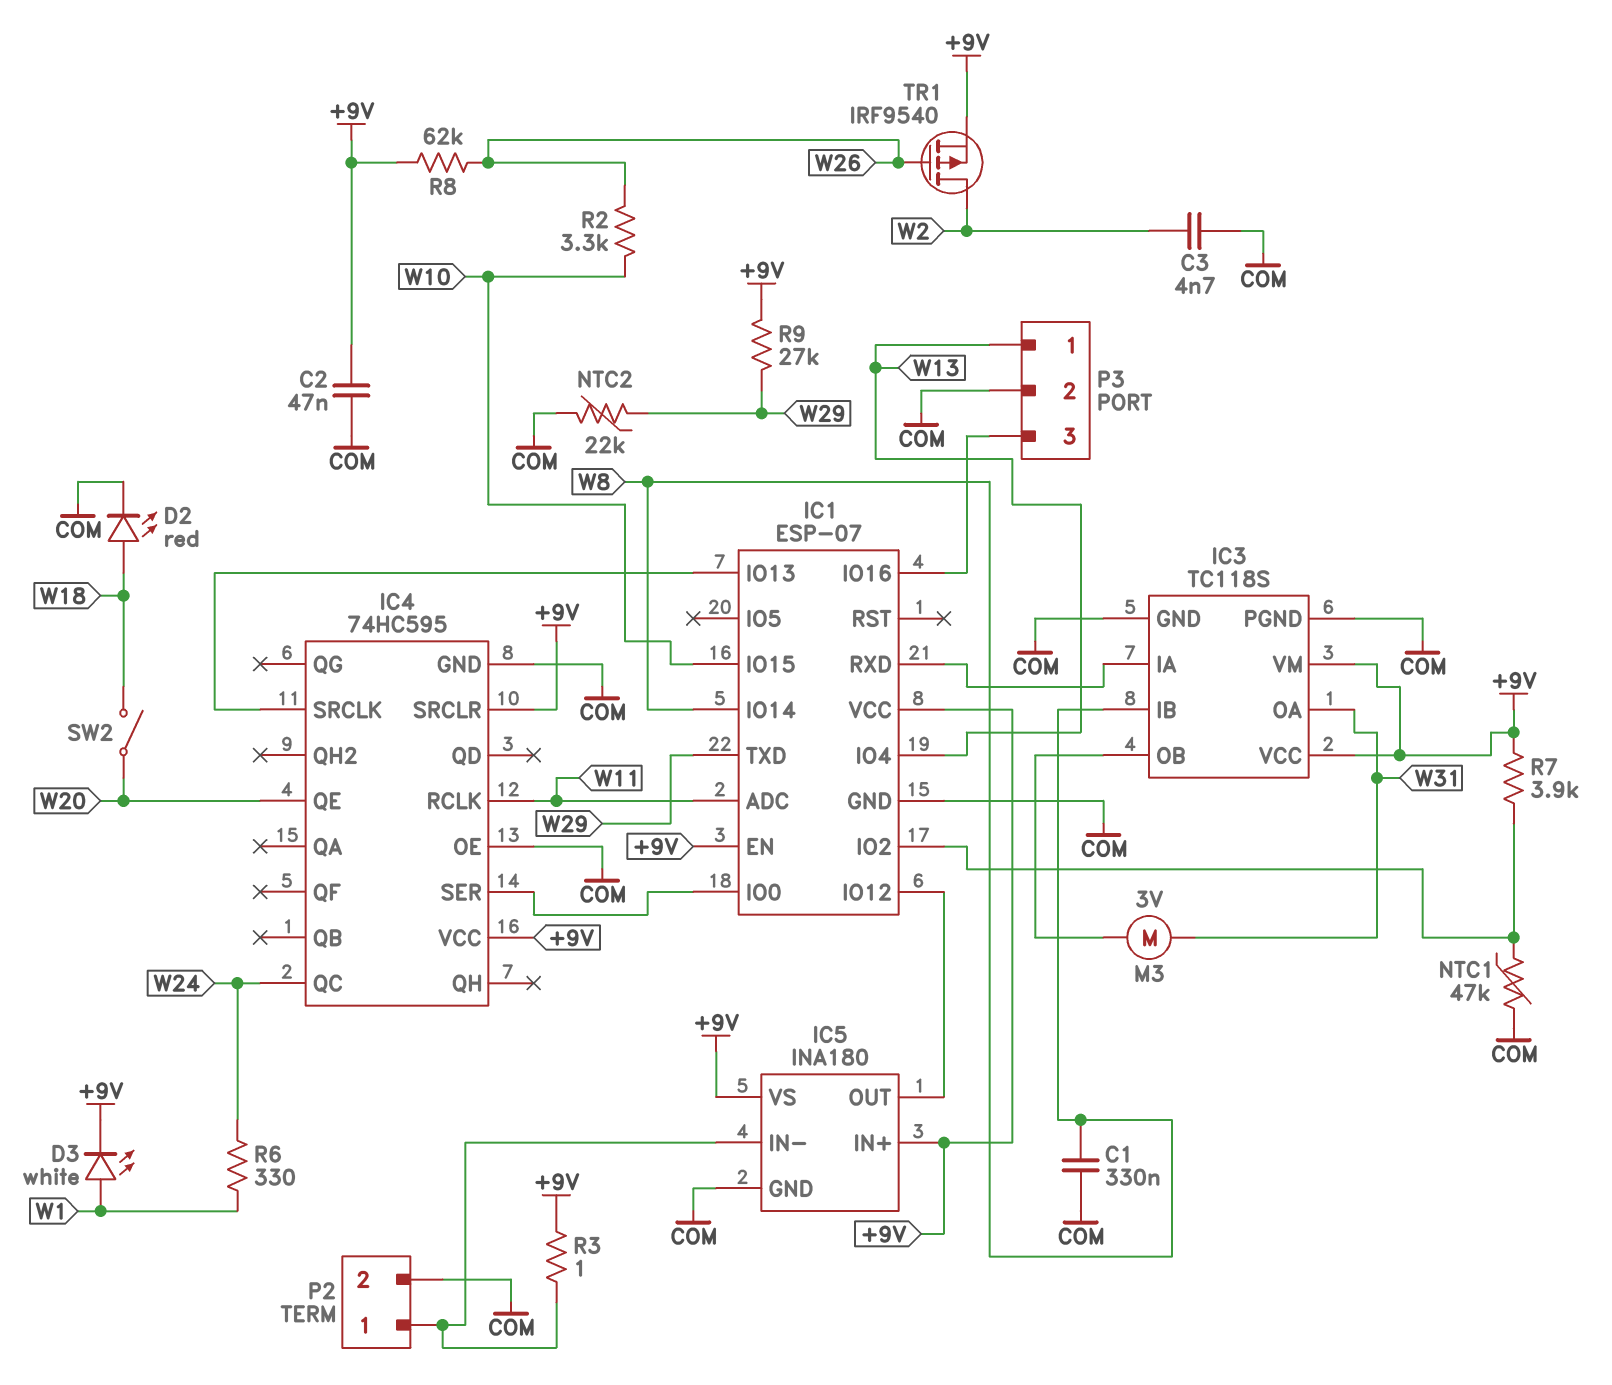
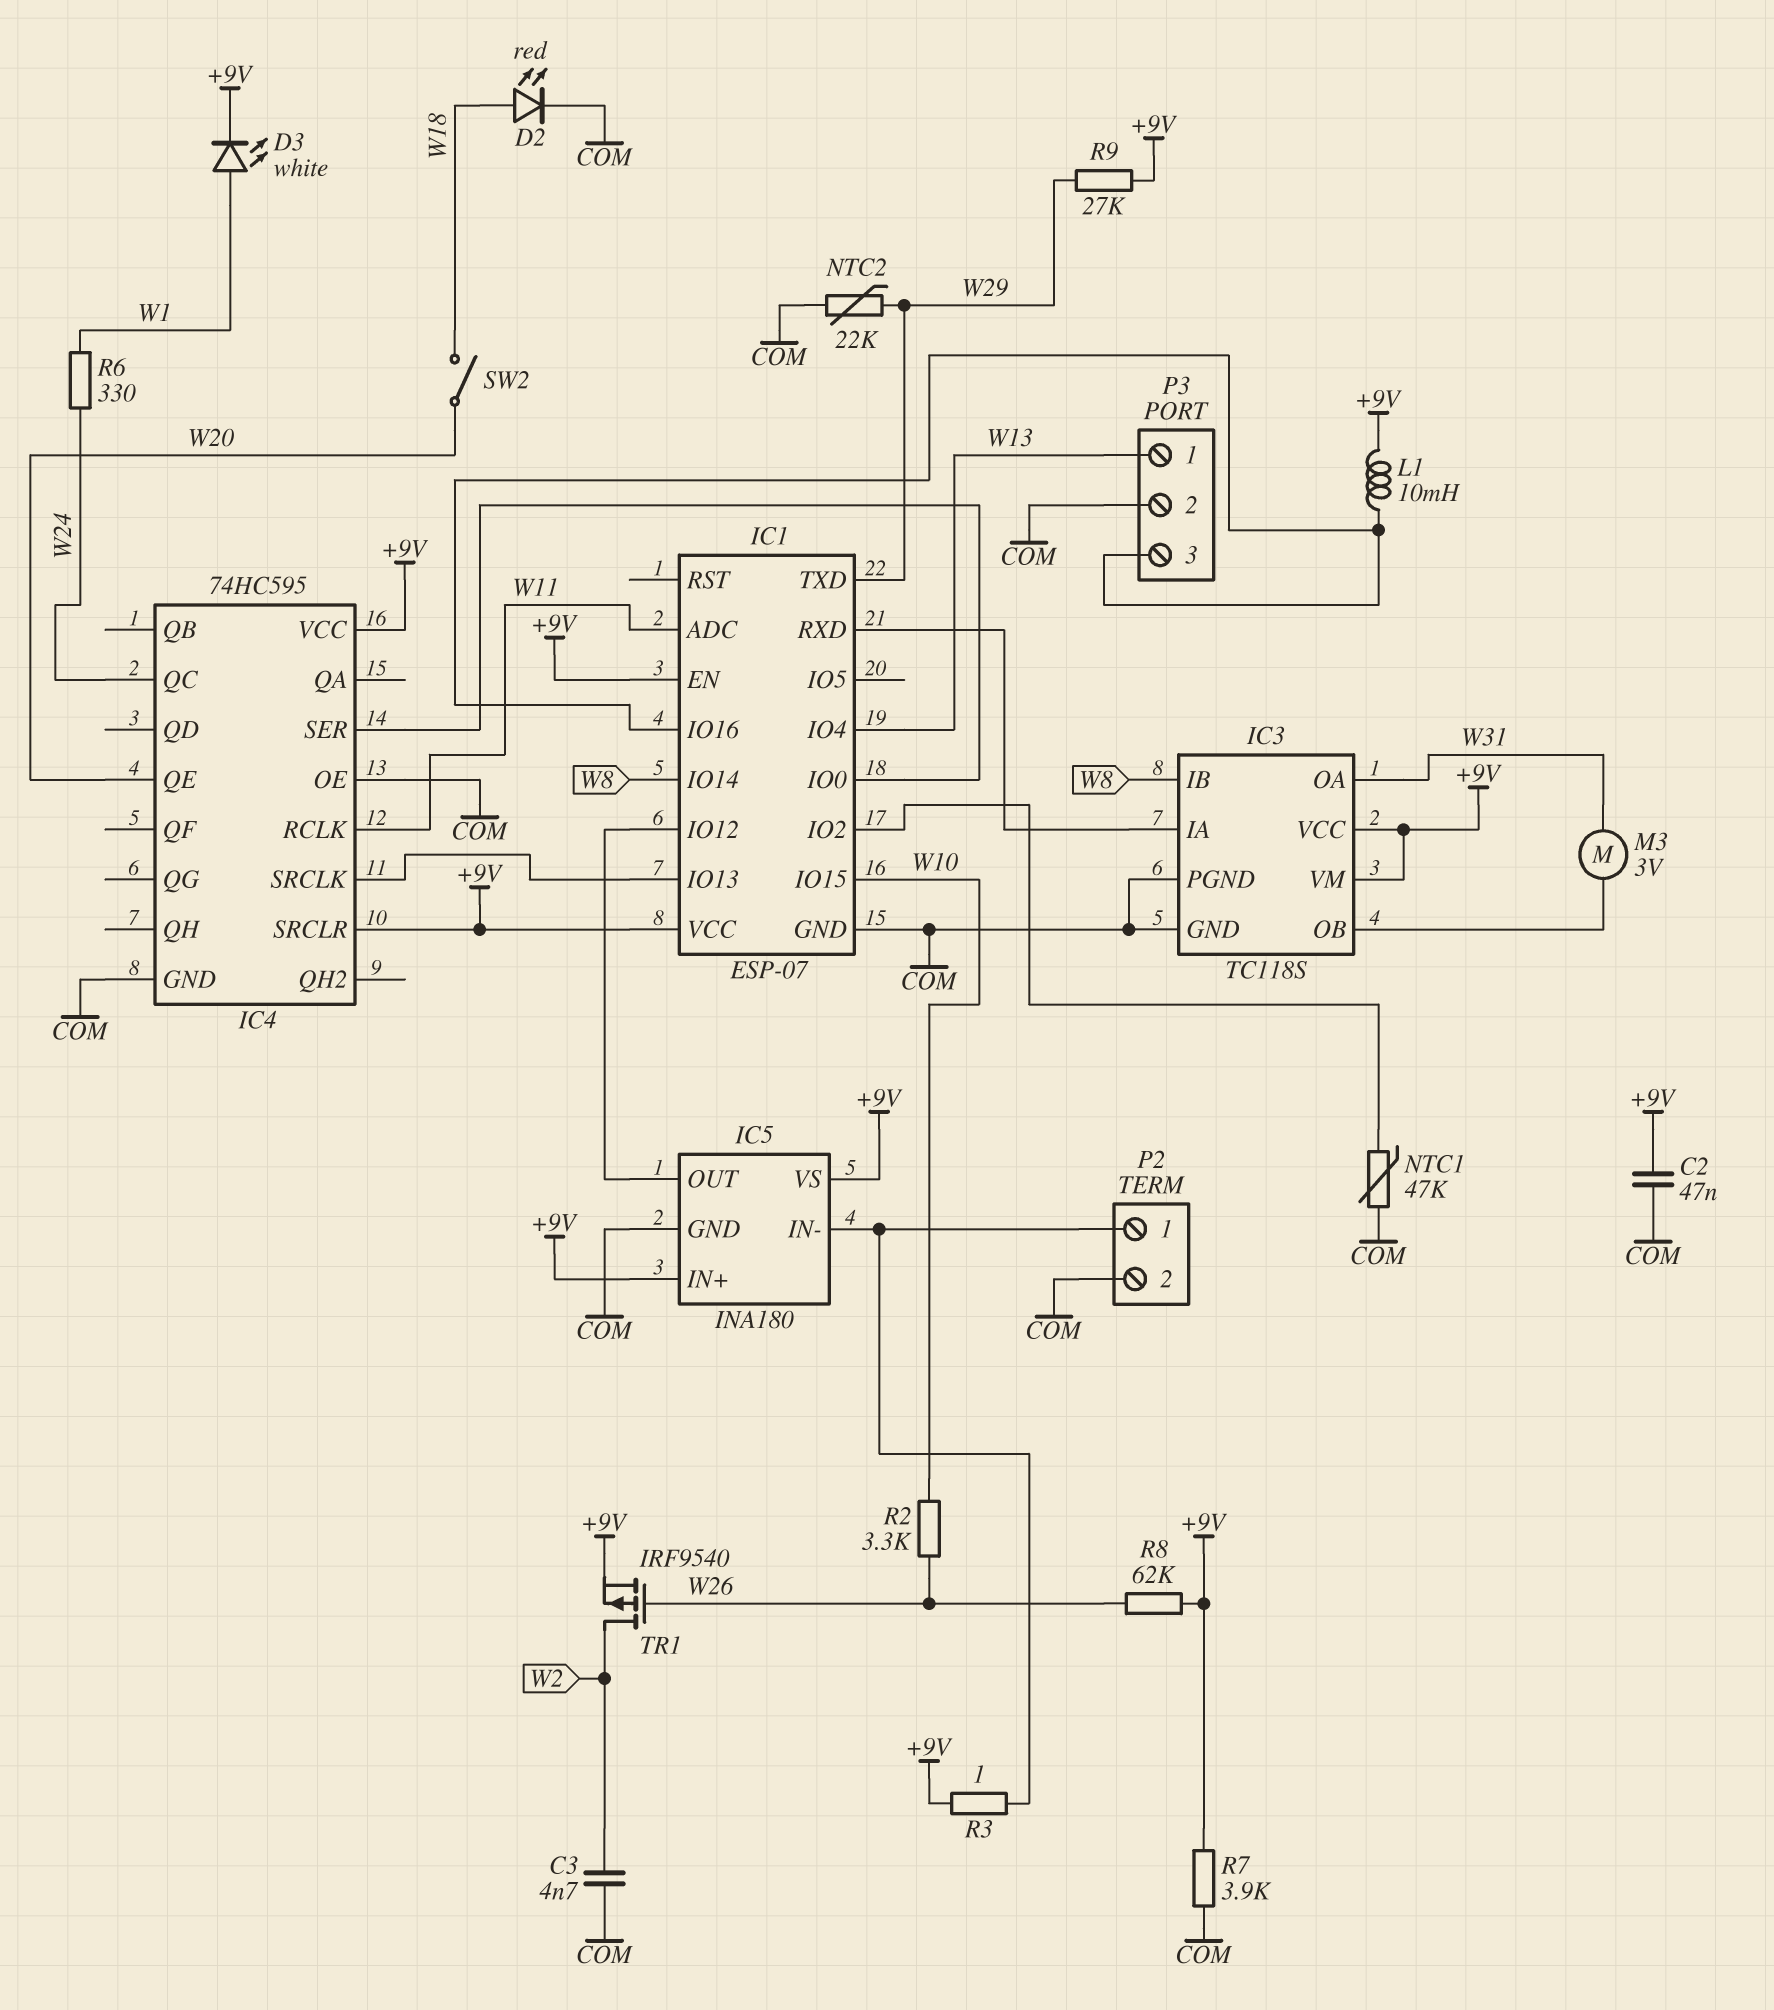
C1: 330nF (COM, W8) -> none
L1: none -> 10mH (+9V, IC1/IO16)
R7: 3.9k (+9V, IC1/IO2) -> 3.9k (+9V, COM)

